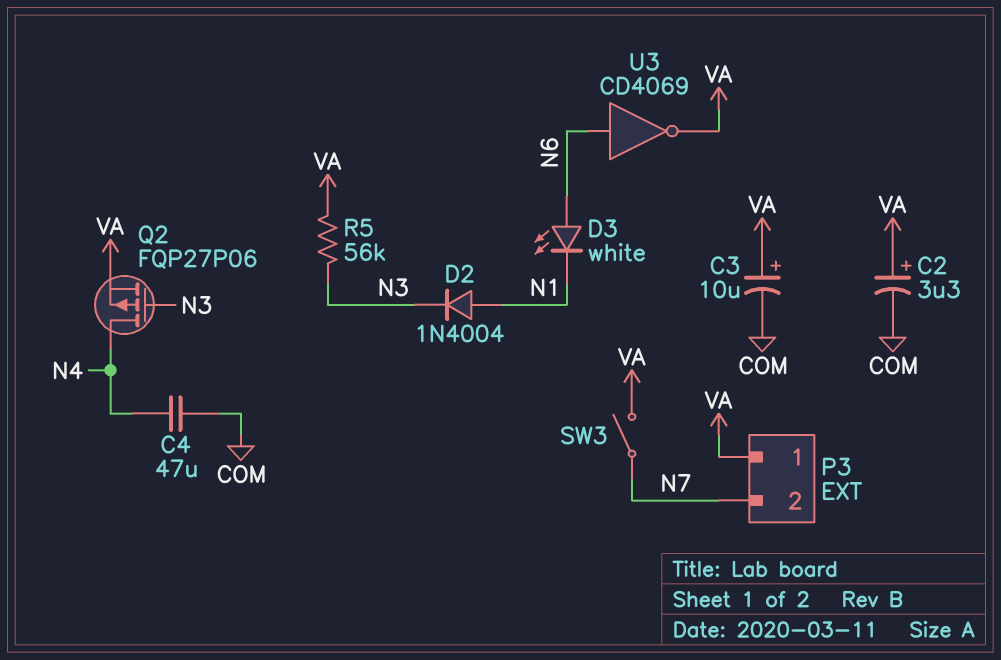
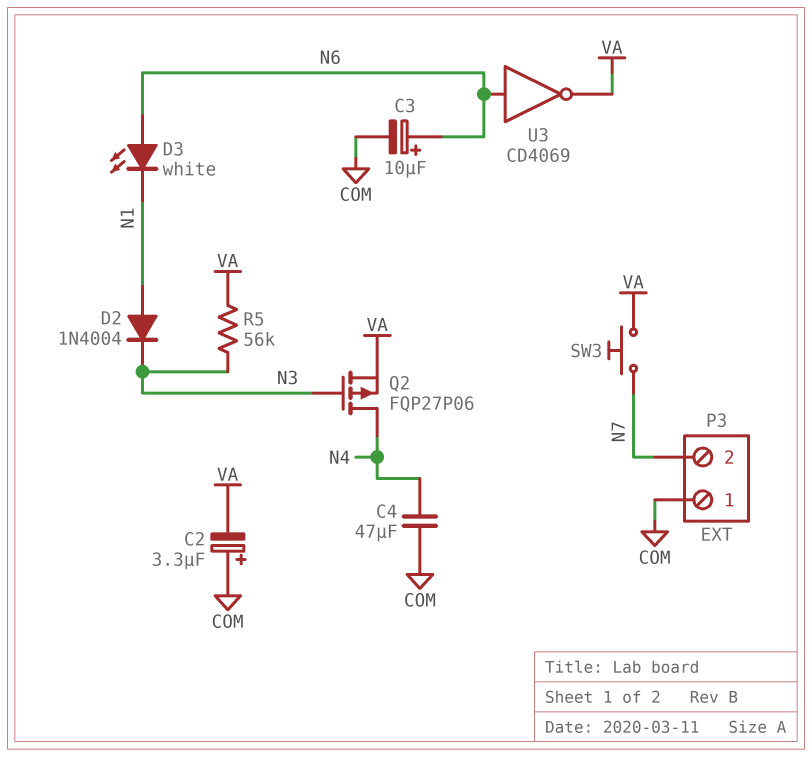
C2: 3.3uF (plus VA, minus COM) -> 3.3uF (plus COM, minus VA)
C3: 10uF (plus VA, minus COM) -> 10uF (plus N6, minus COM)
P3 pin 1: VA -> COM
SW3: switch (N7, VA) -> button (N7, VA)

